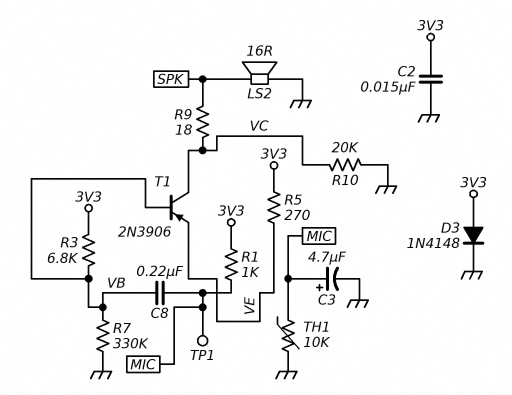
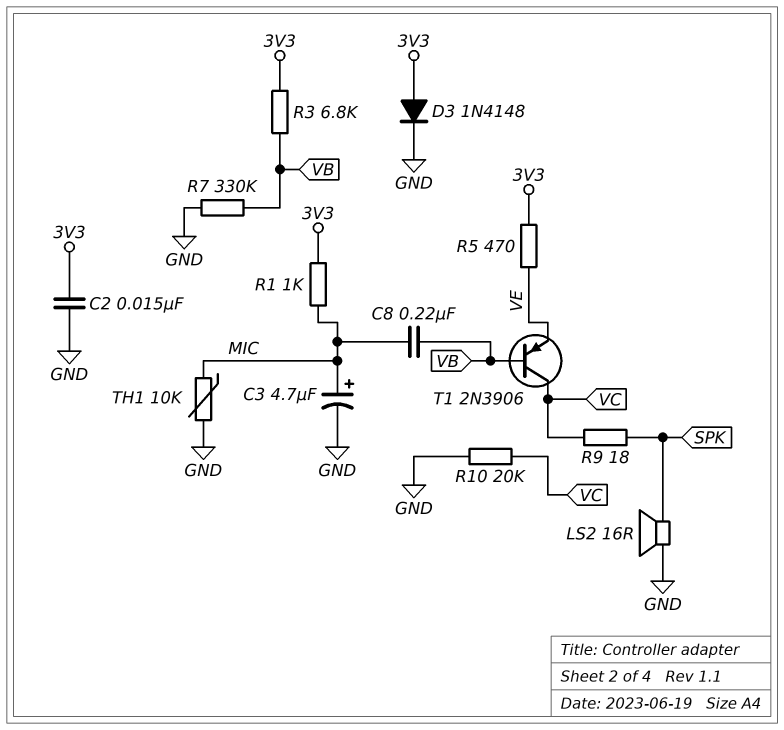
R5: 270 (3V3, VE) -> 470 (3V3, VE)
TP1: test point (MIC) -> none

